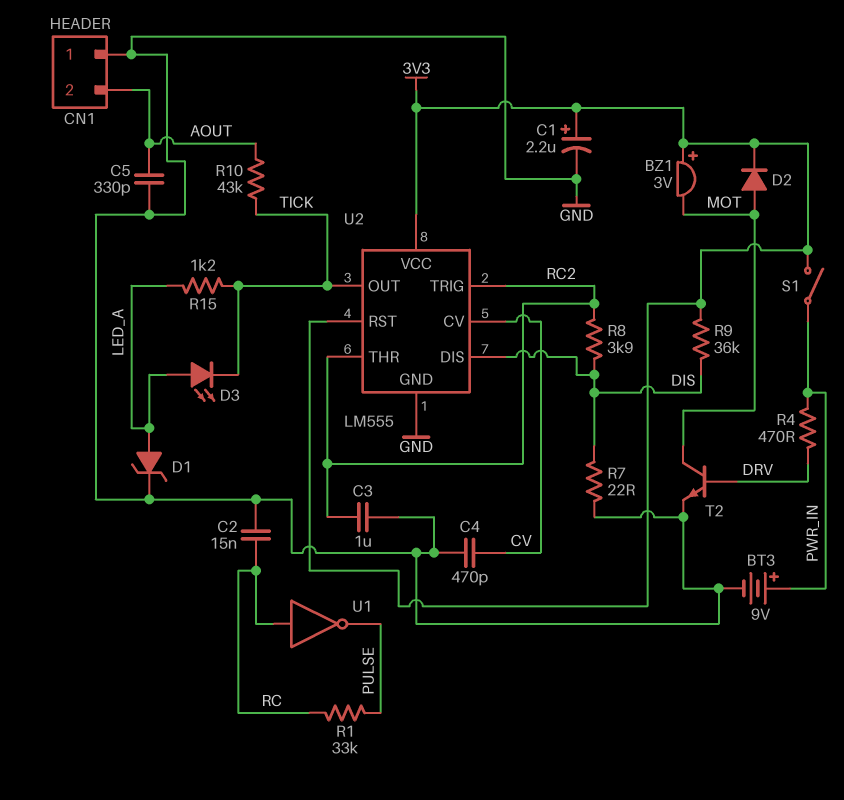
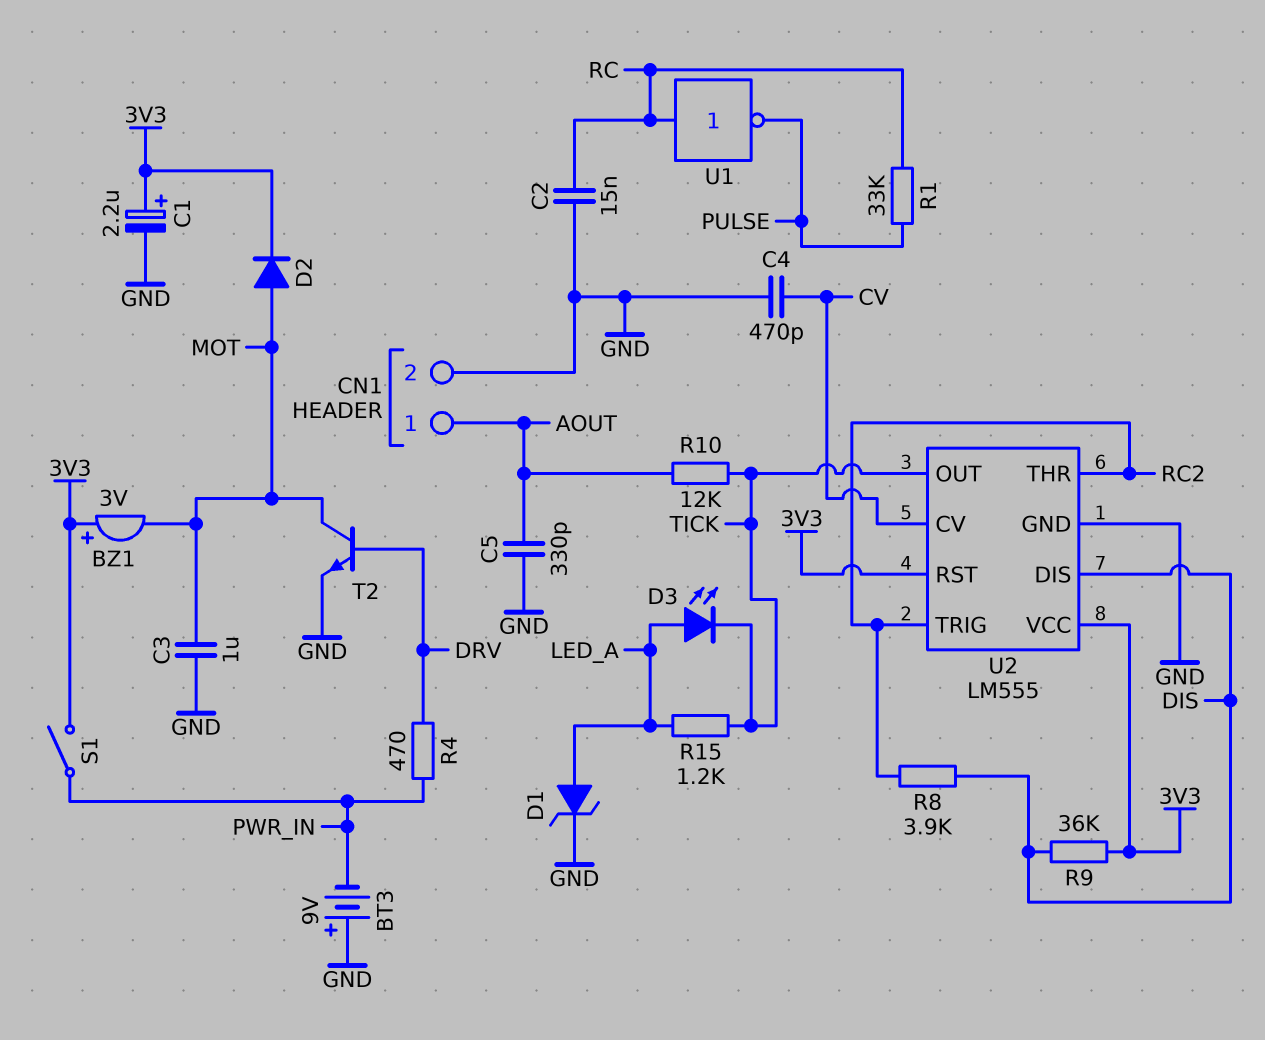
BT3: 9V (plus PWR_IN, minus GND) -> 9V (plus GND, minus PWR_IN)
C3: 1uF (GND, RC2) -> 1uF (GND, MOT)
CN1 pin 1: GND -> AOUT
CN1 pin 2: AOUT -> GND
R7: 22 (DIS, GND) -> none
R10: 43k (AOUT, TICK) -> 12k (AOUT, TICK)

